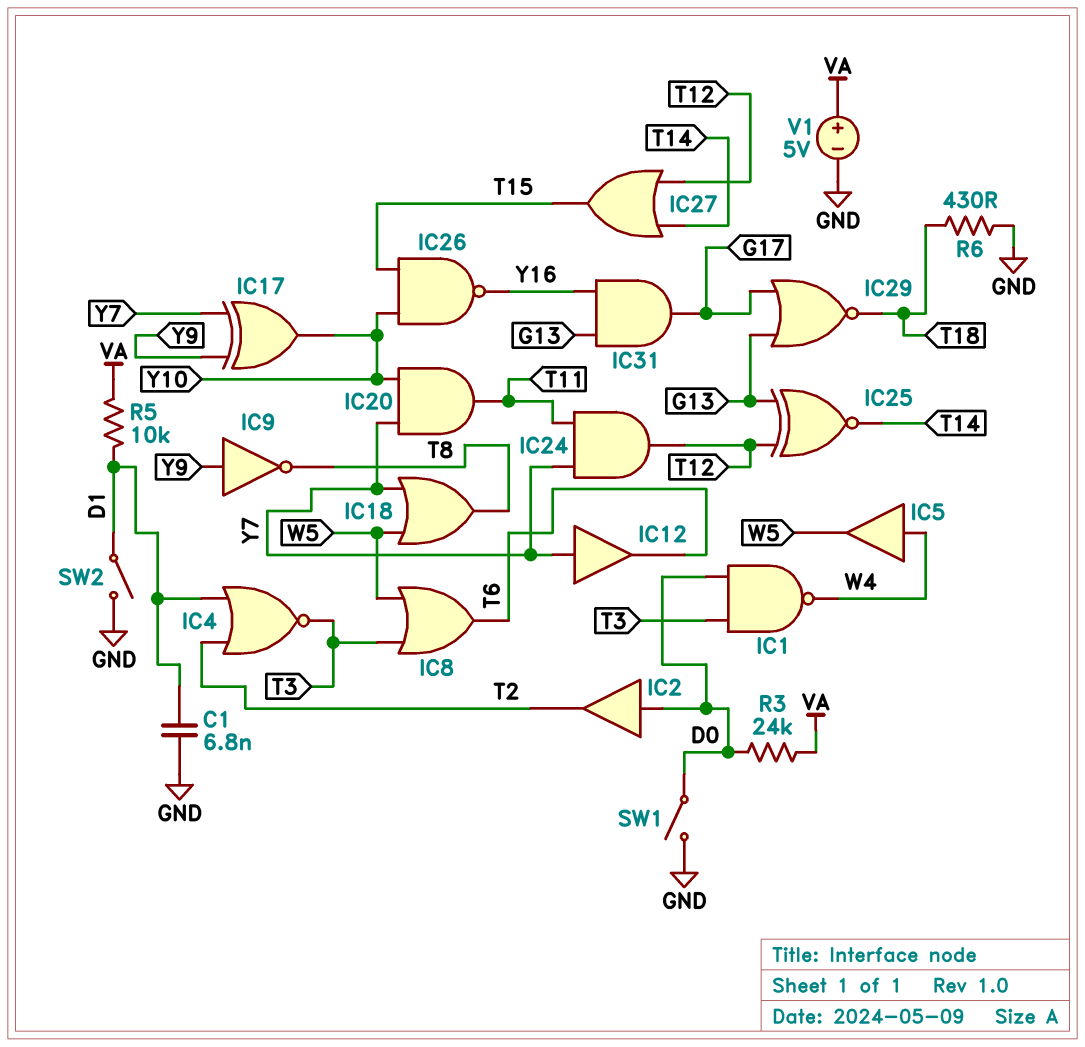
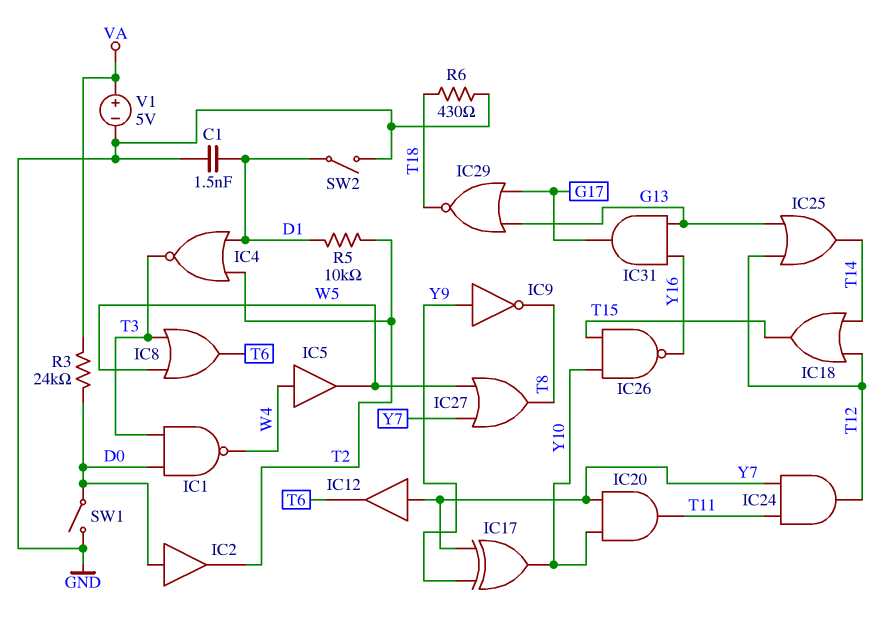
C1: 6.8nF (D1, GND) -> 1.5nF (D1, GND)
IC18: OR (in W5, in Y7, out T8) -> OR (in T12, in T14, out T15)
IC25: XNOR (in G13, in T12, out T14) -> OR (in G13, in T12, out T14)
IC27: OR (in T12, in T14, out T15) -> OR (in W5, in Y7, out T8)
R5: 10k (D1, VA) -> 10k (D1, T2)

